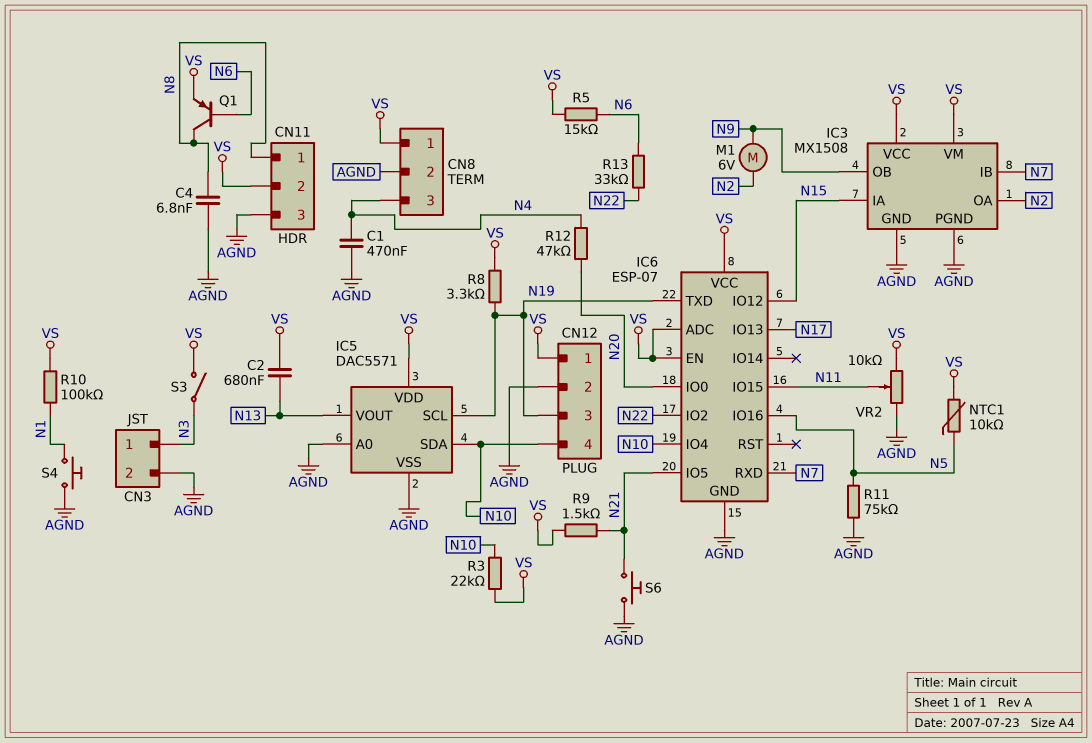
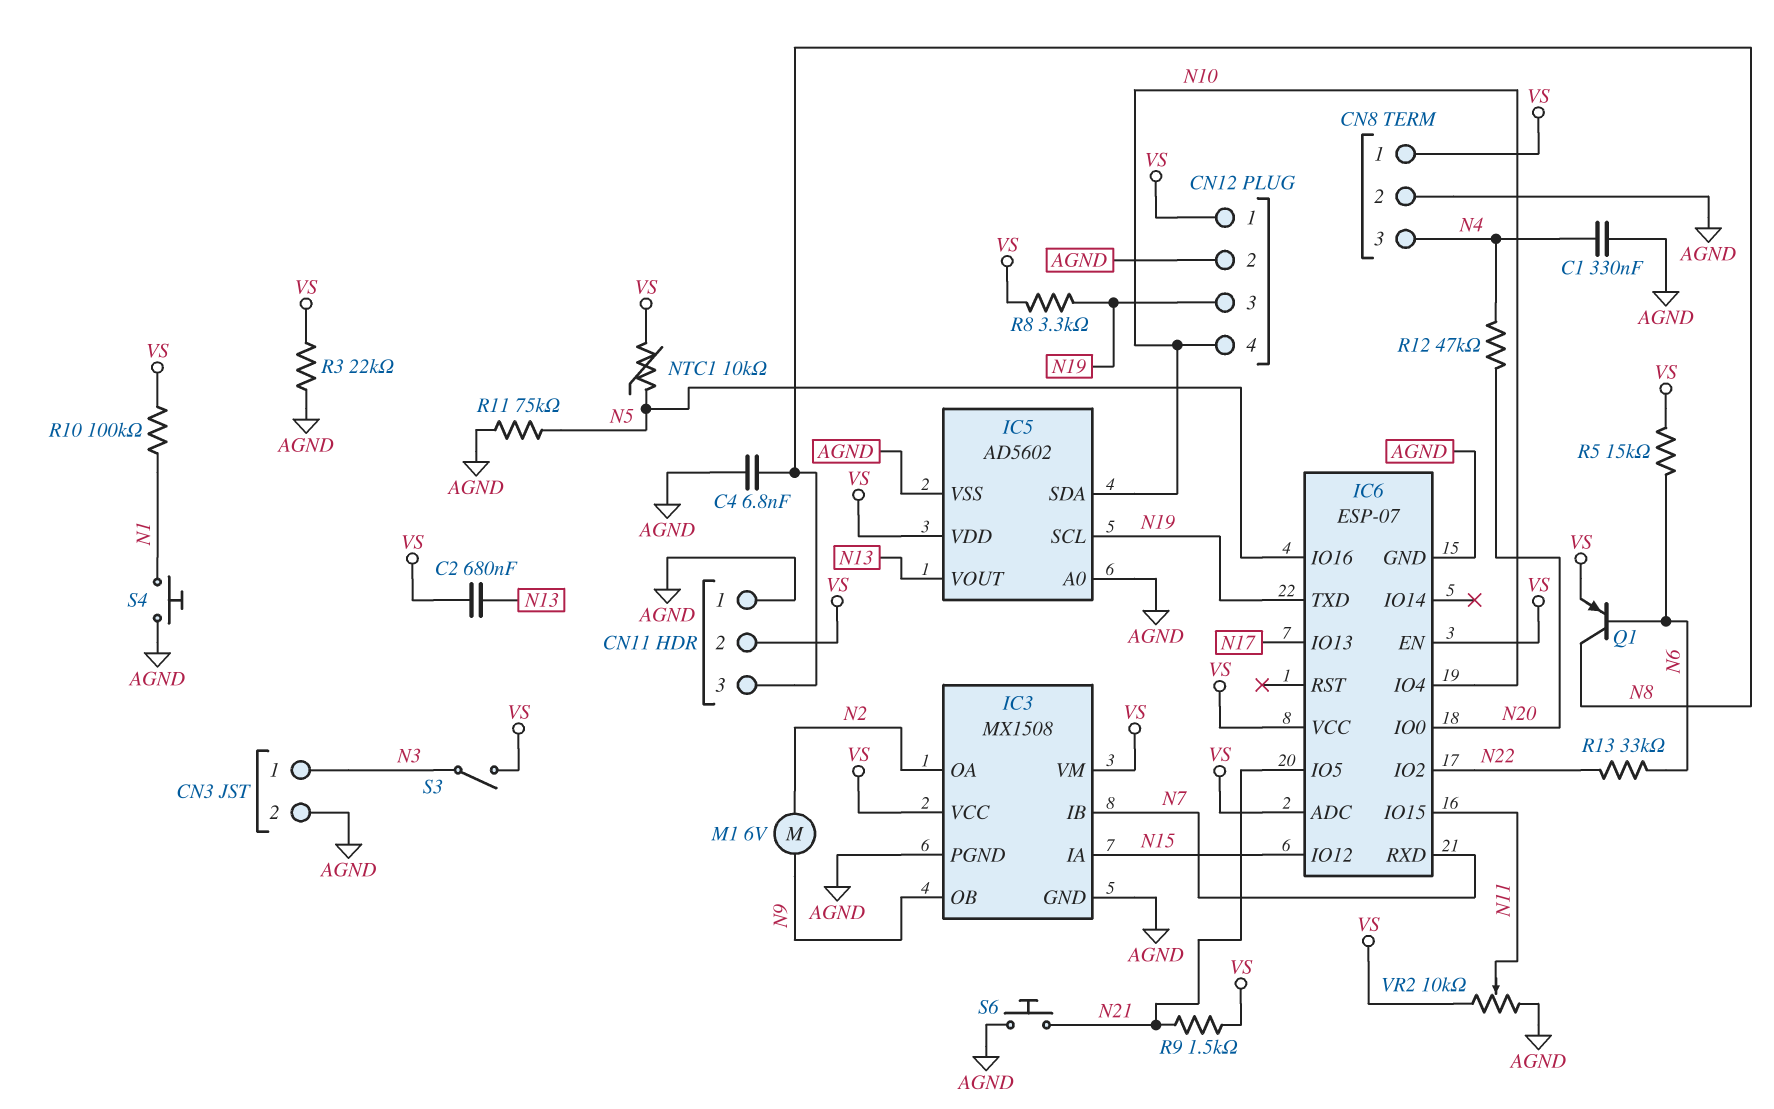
C1: 470nF (AGND, N4) -> 330nF (AGND, N4)
CN11 pin 1: N8 -> AGND
CN11 pin 3: AGND -> N8
IC5: DAC5571 -> AD5602
R3: 22k (N10, VS) -> 22k (AGND, VS)

